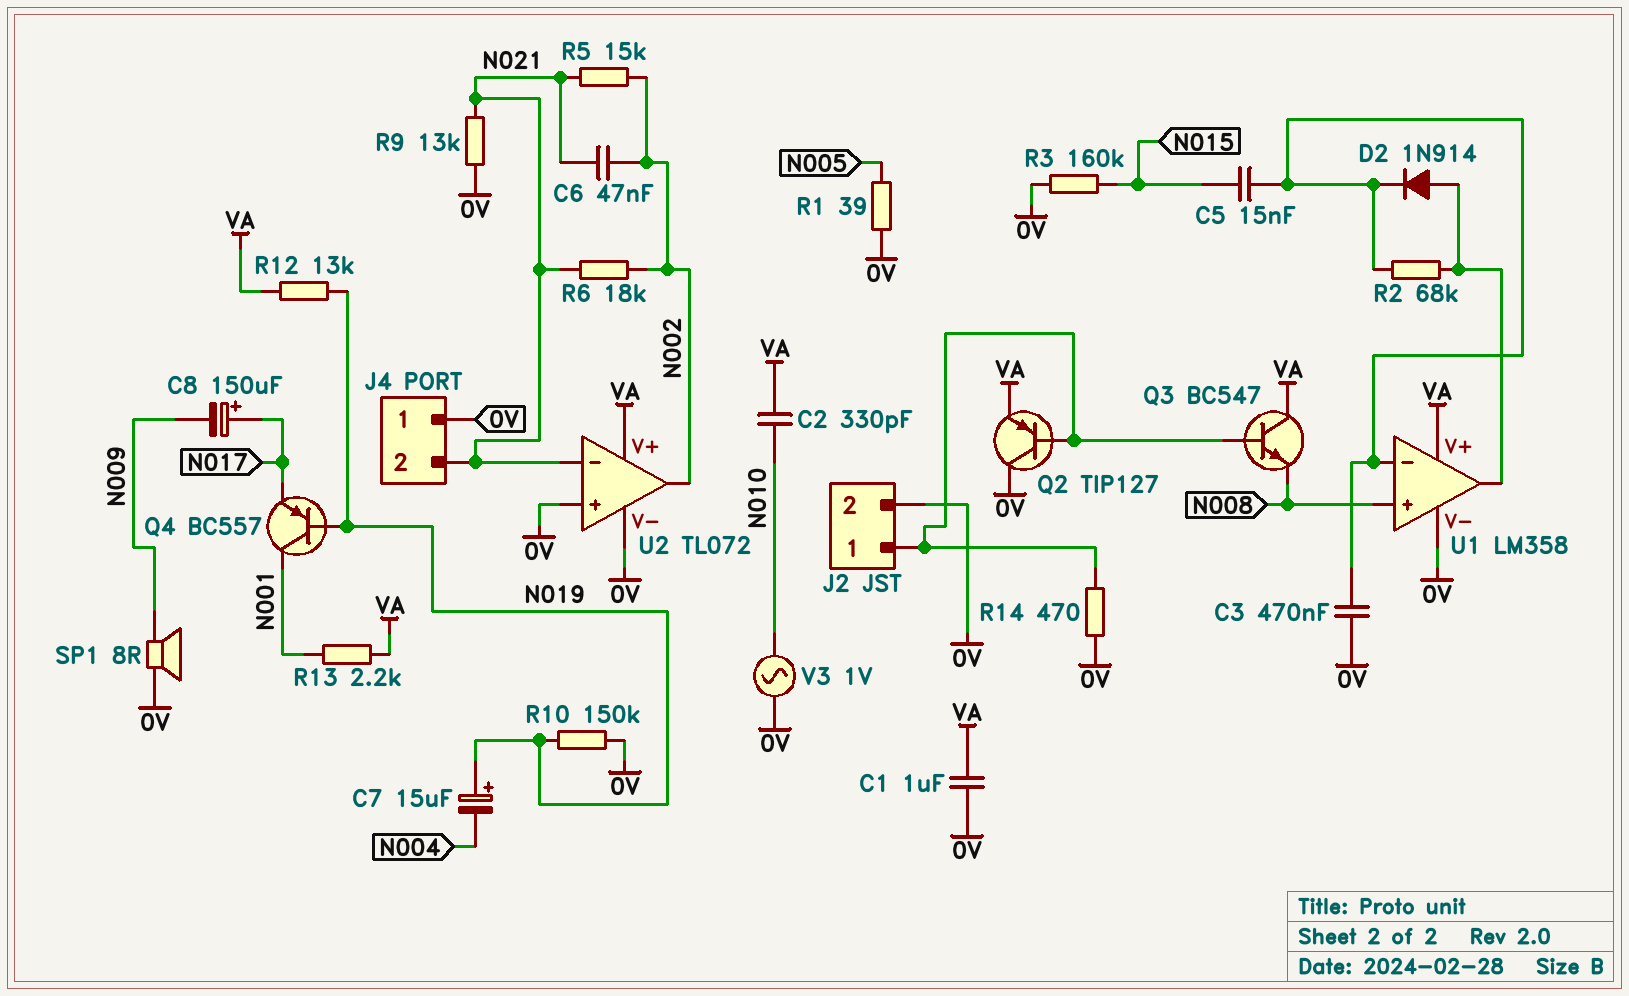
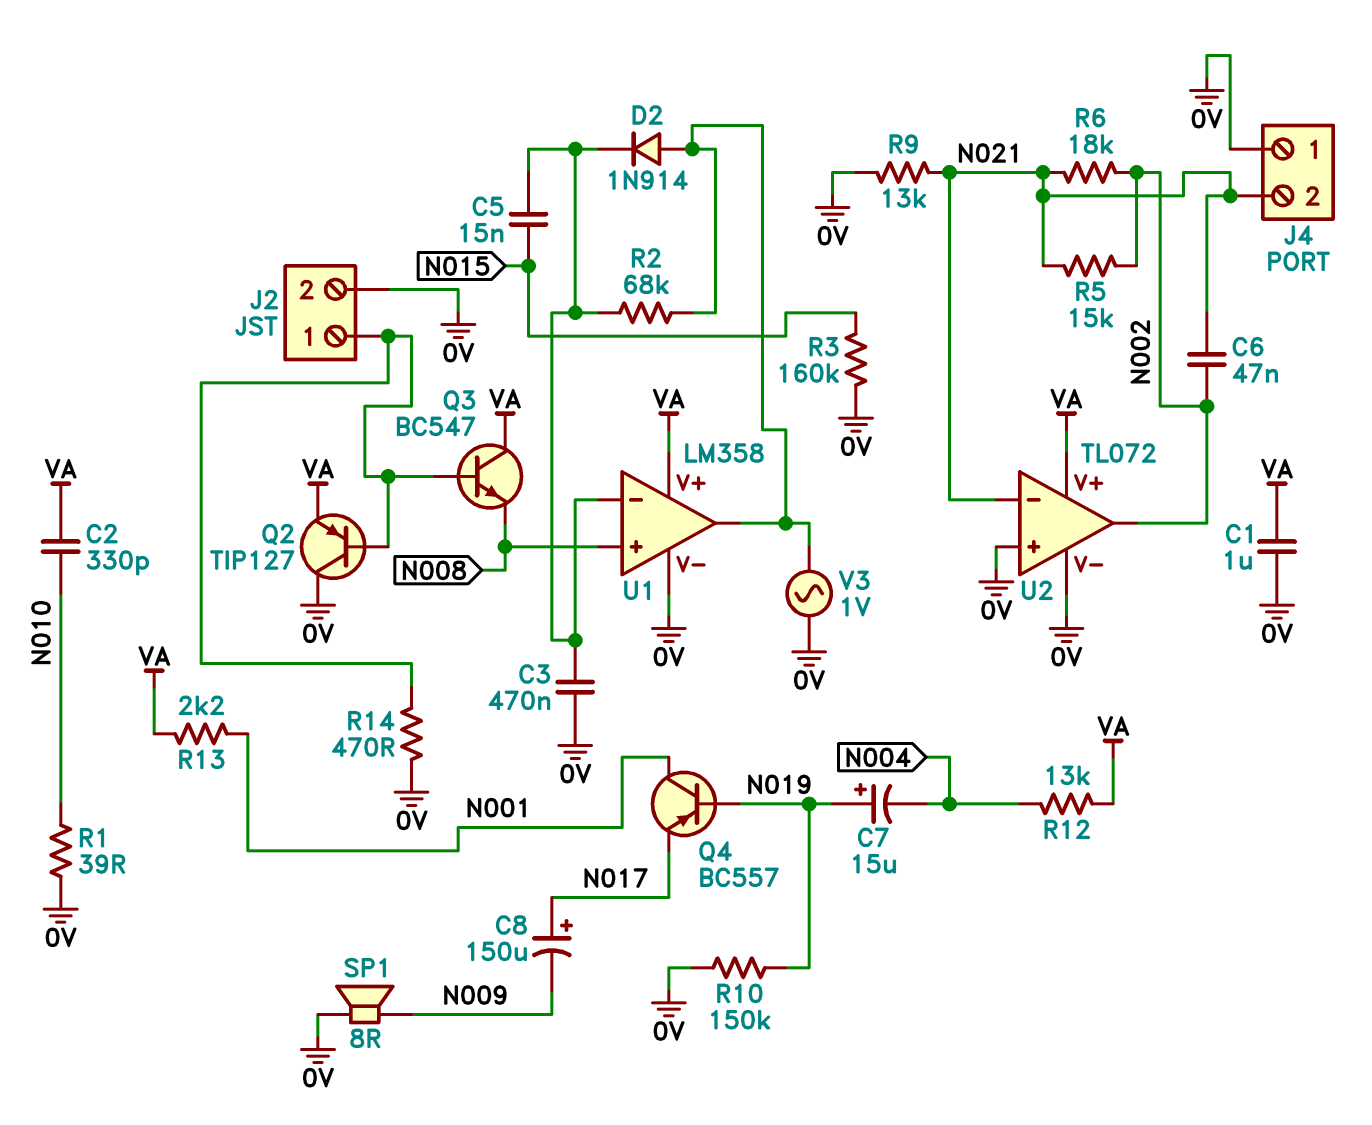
R1: 39 (0V, N005) -> 39 (0V, N010)
R12: 13k (N019, VA) -> 13k (N004, VA)
V3: AC 1V (0V, N010) -> AC 1V (0V, U1/out)

